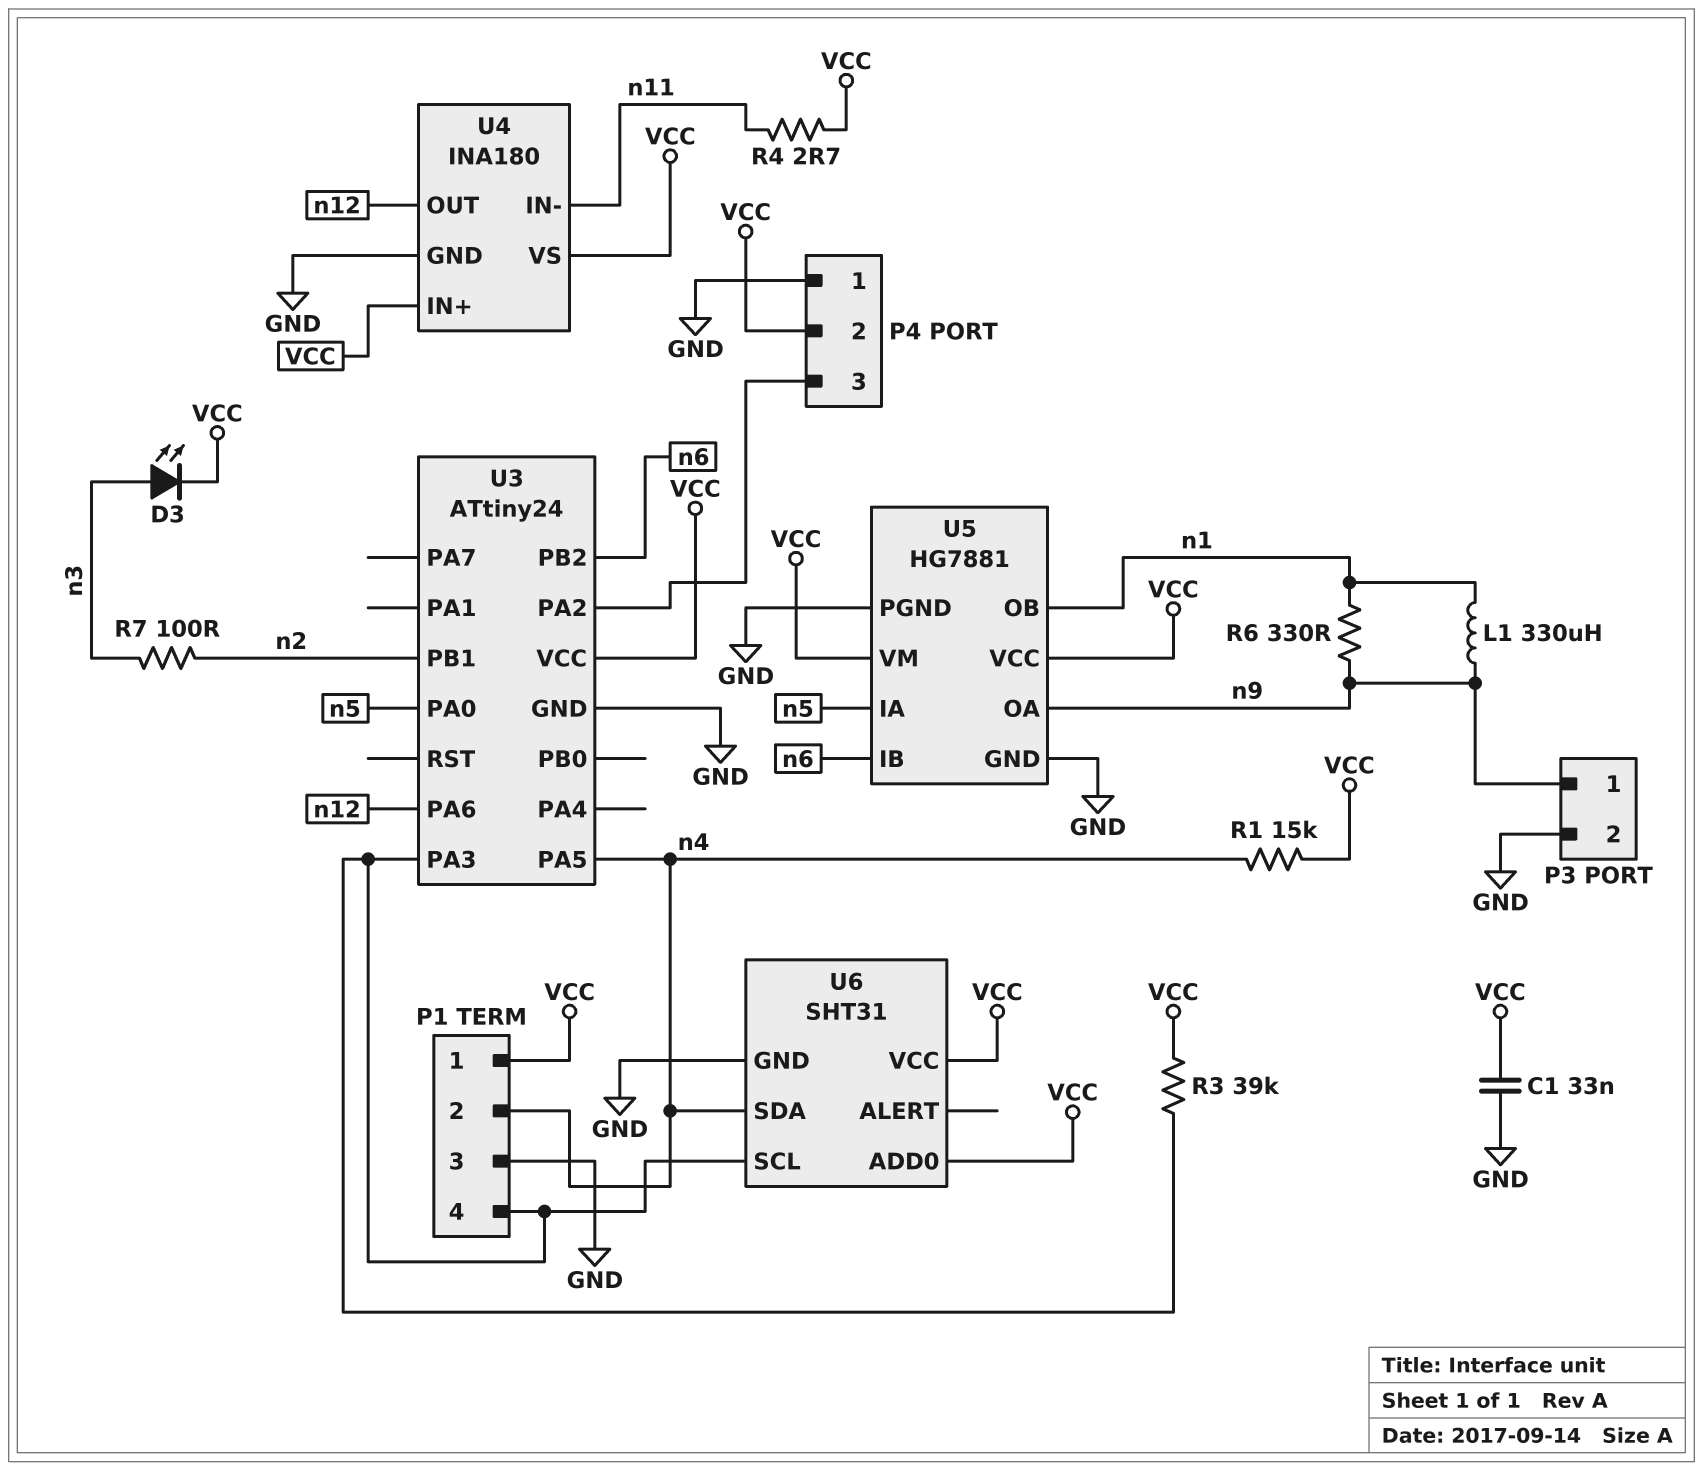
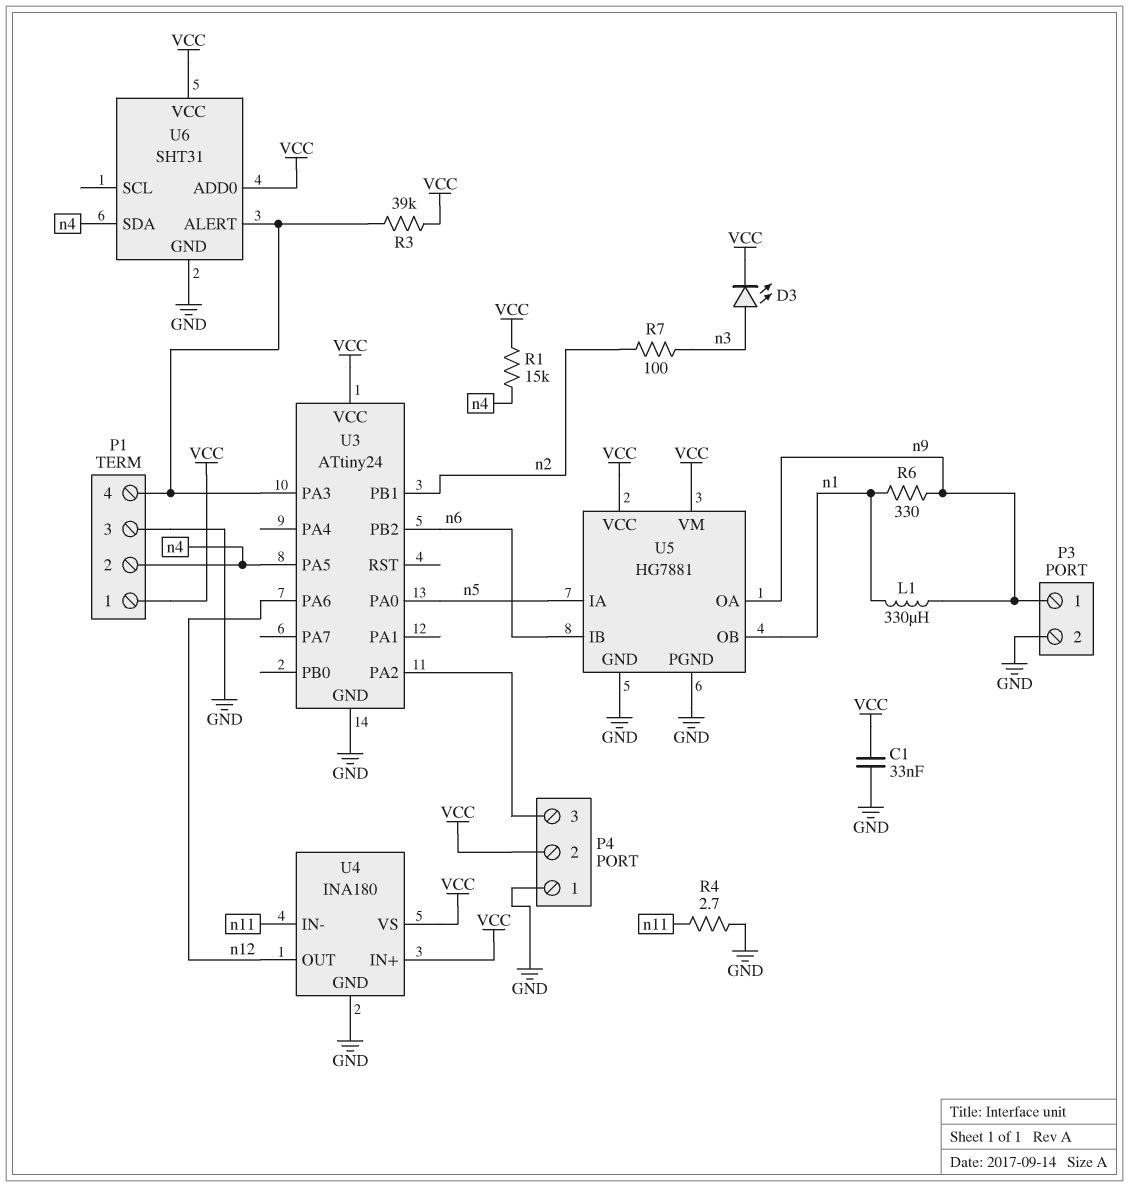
R4: 2.7 (VCC, n11) -> 2.7 (GND, n11)
U6 pin ALERT: none -> P1/4
U6 pin SCL: P1/4 -> none

